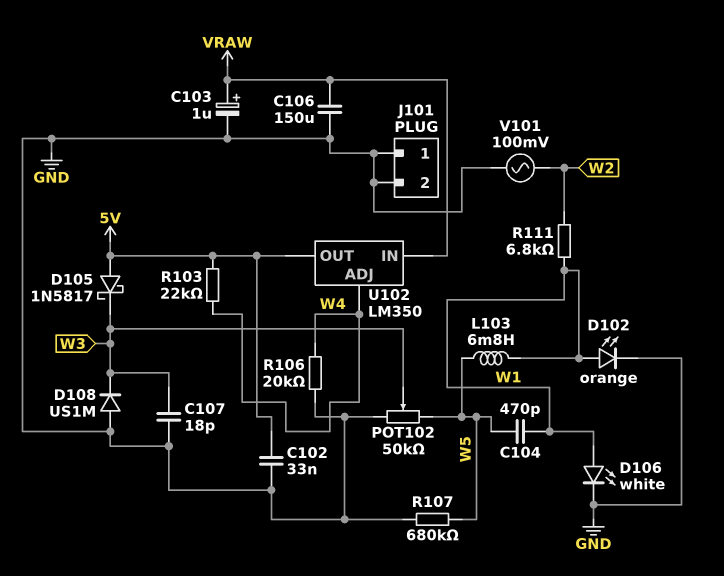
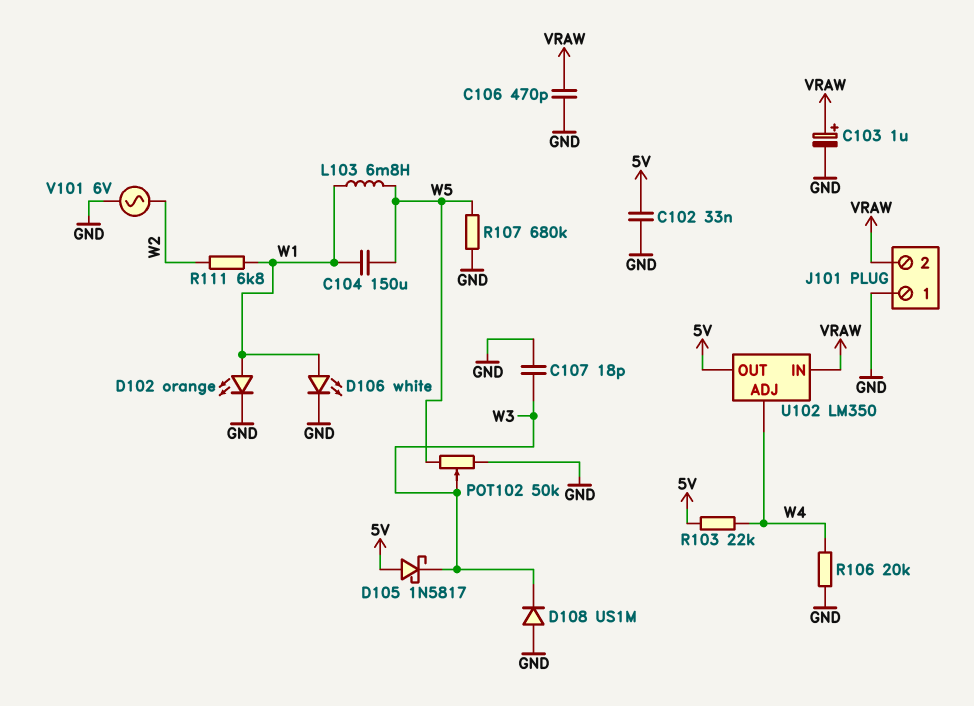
C104: 470pF (W1, W5) -> 150uF (W1, W5)
C106: 150uF (GND, VRAW) -> 470pF (GND, VRAW)
J101 pin 2: GND -> VRAW
V101: AC 100mV (GND, W2) -> AC 6V (GND, W2)

